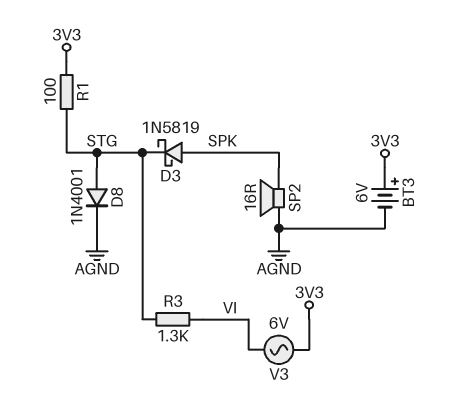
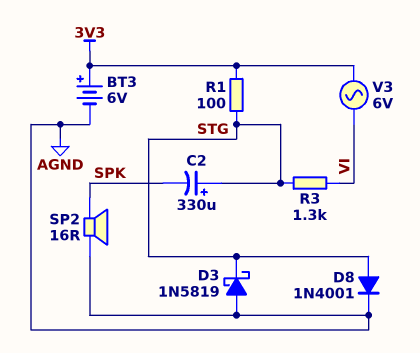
C2: none -> 330uF (plus STG, minus SPK)
D3: schottky 1N5819 (A SPK, K STG) -> schottky 1N5819 (A AGND, K STG)

